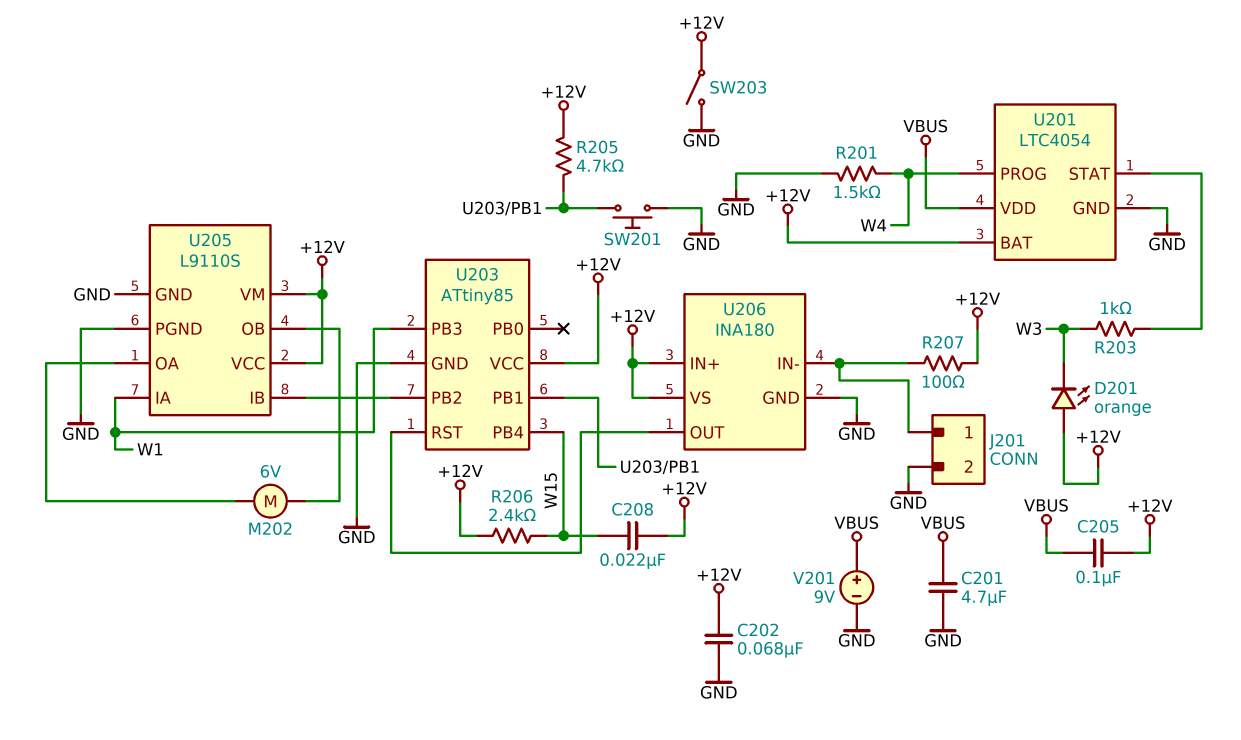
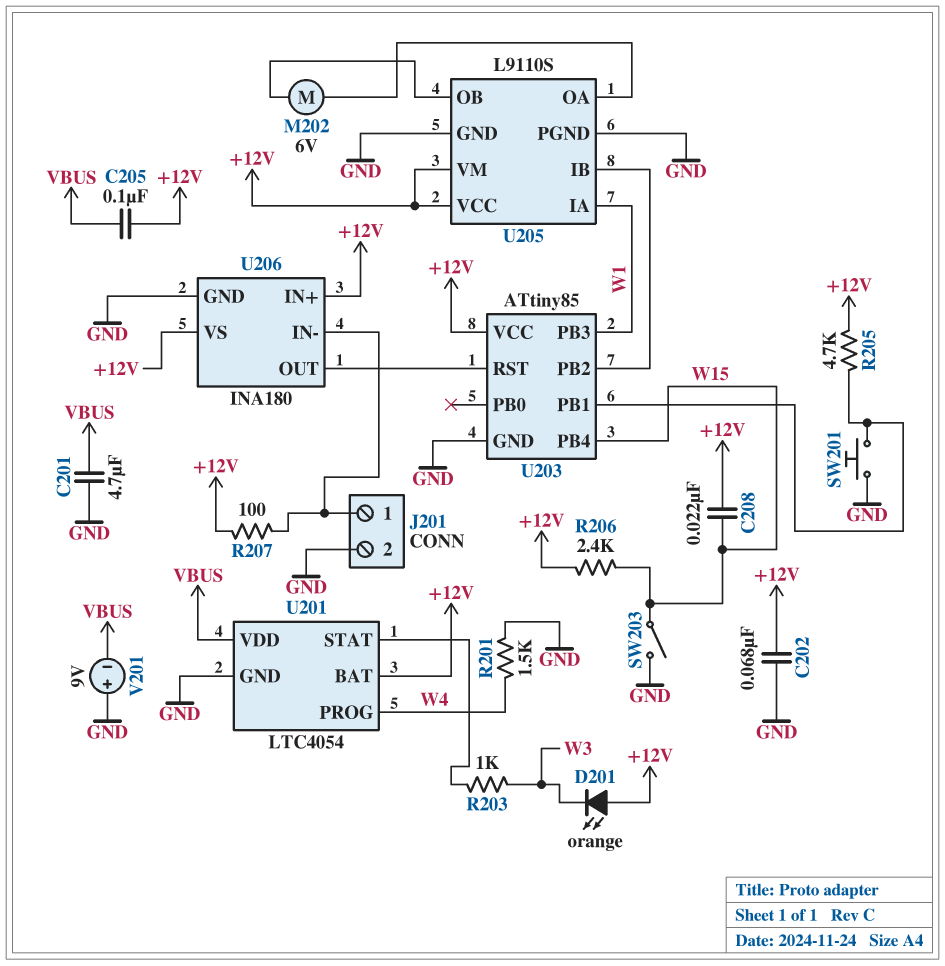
SW203: switch (+12V, GND) -> switch (GND, W15)
V201: 9V (plus VBUS, minus GND) -> 9V (plus GND, minus VBUS)

